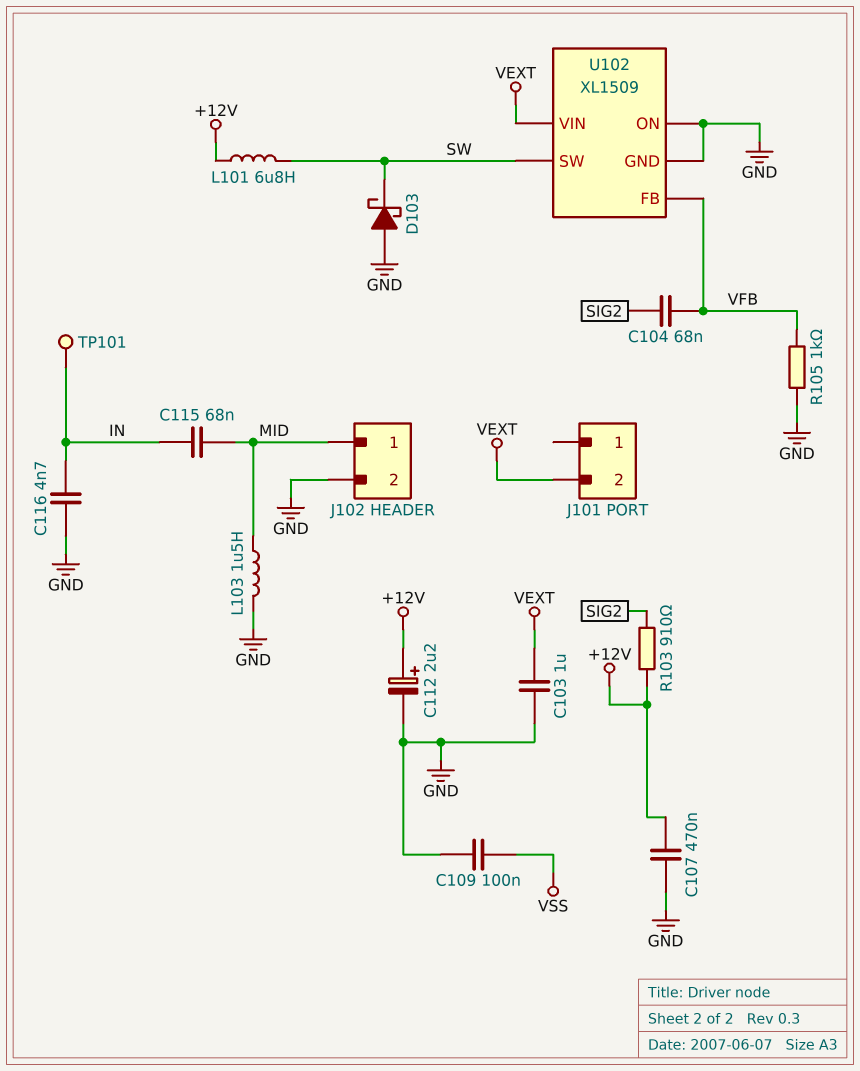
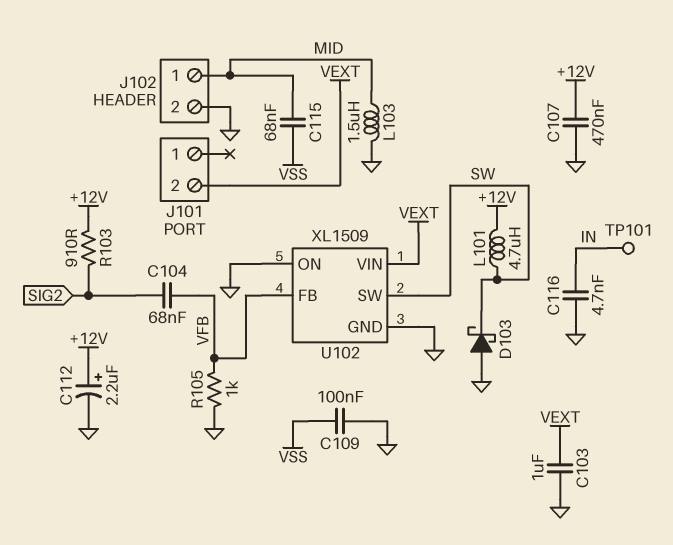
C115: 68nF (IN, MID) -> 68nF (MID, VSS)
L101: 6.8uH (+12V, SW) -> 4.7uH (+12V, SW)

